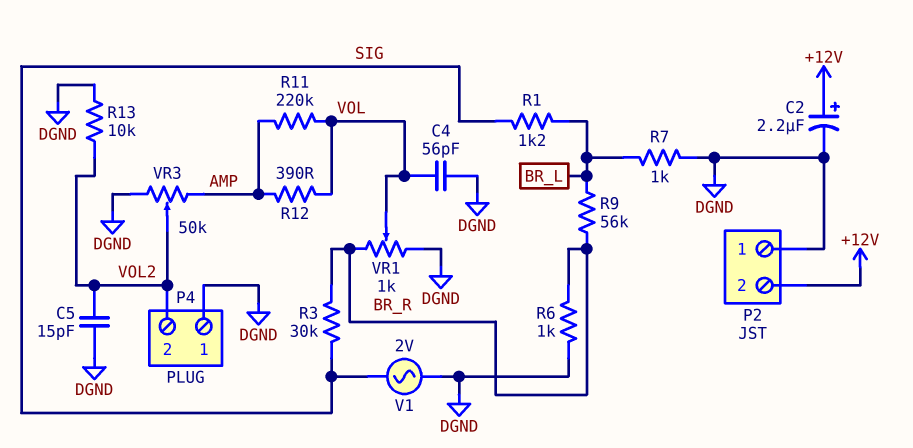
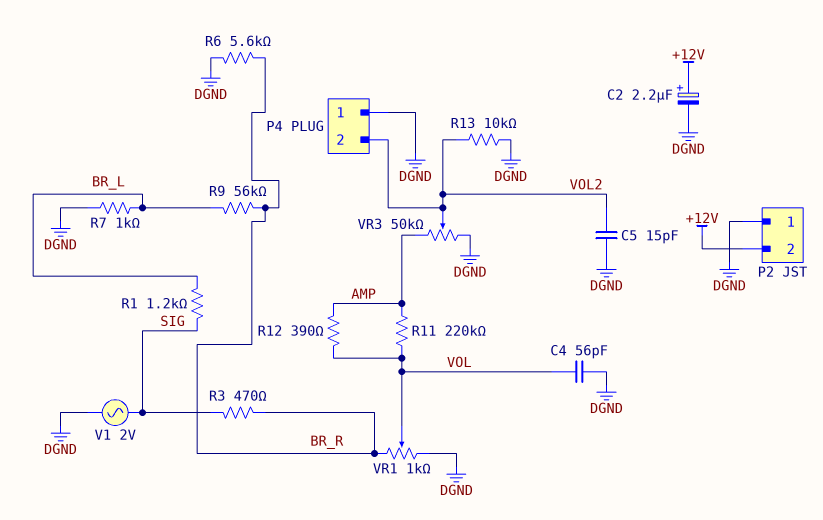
R3: 30k (BR_R, SIG) -> 470 (BR_R, SIG)
R6: 1k (BR_R, DGND) -> 5.6k (BR_R, DGND)

